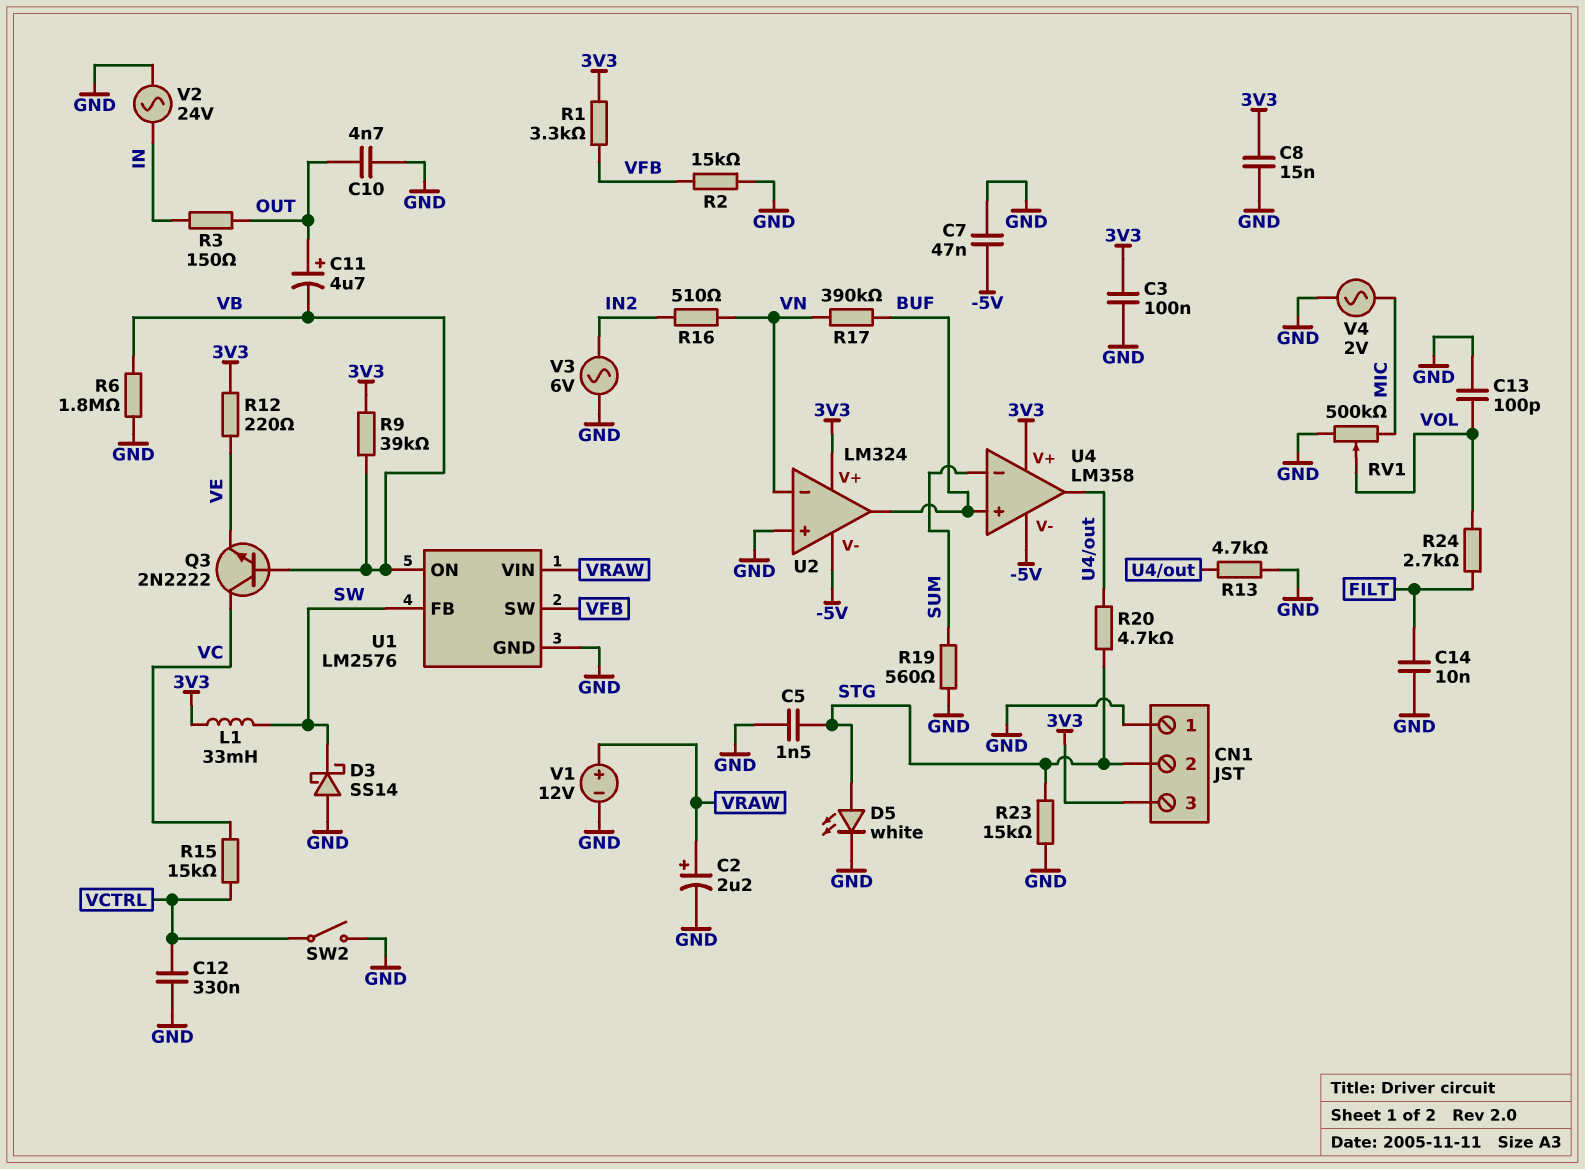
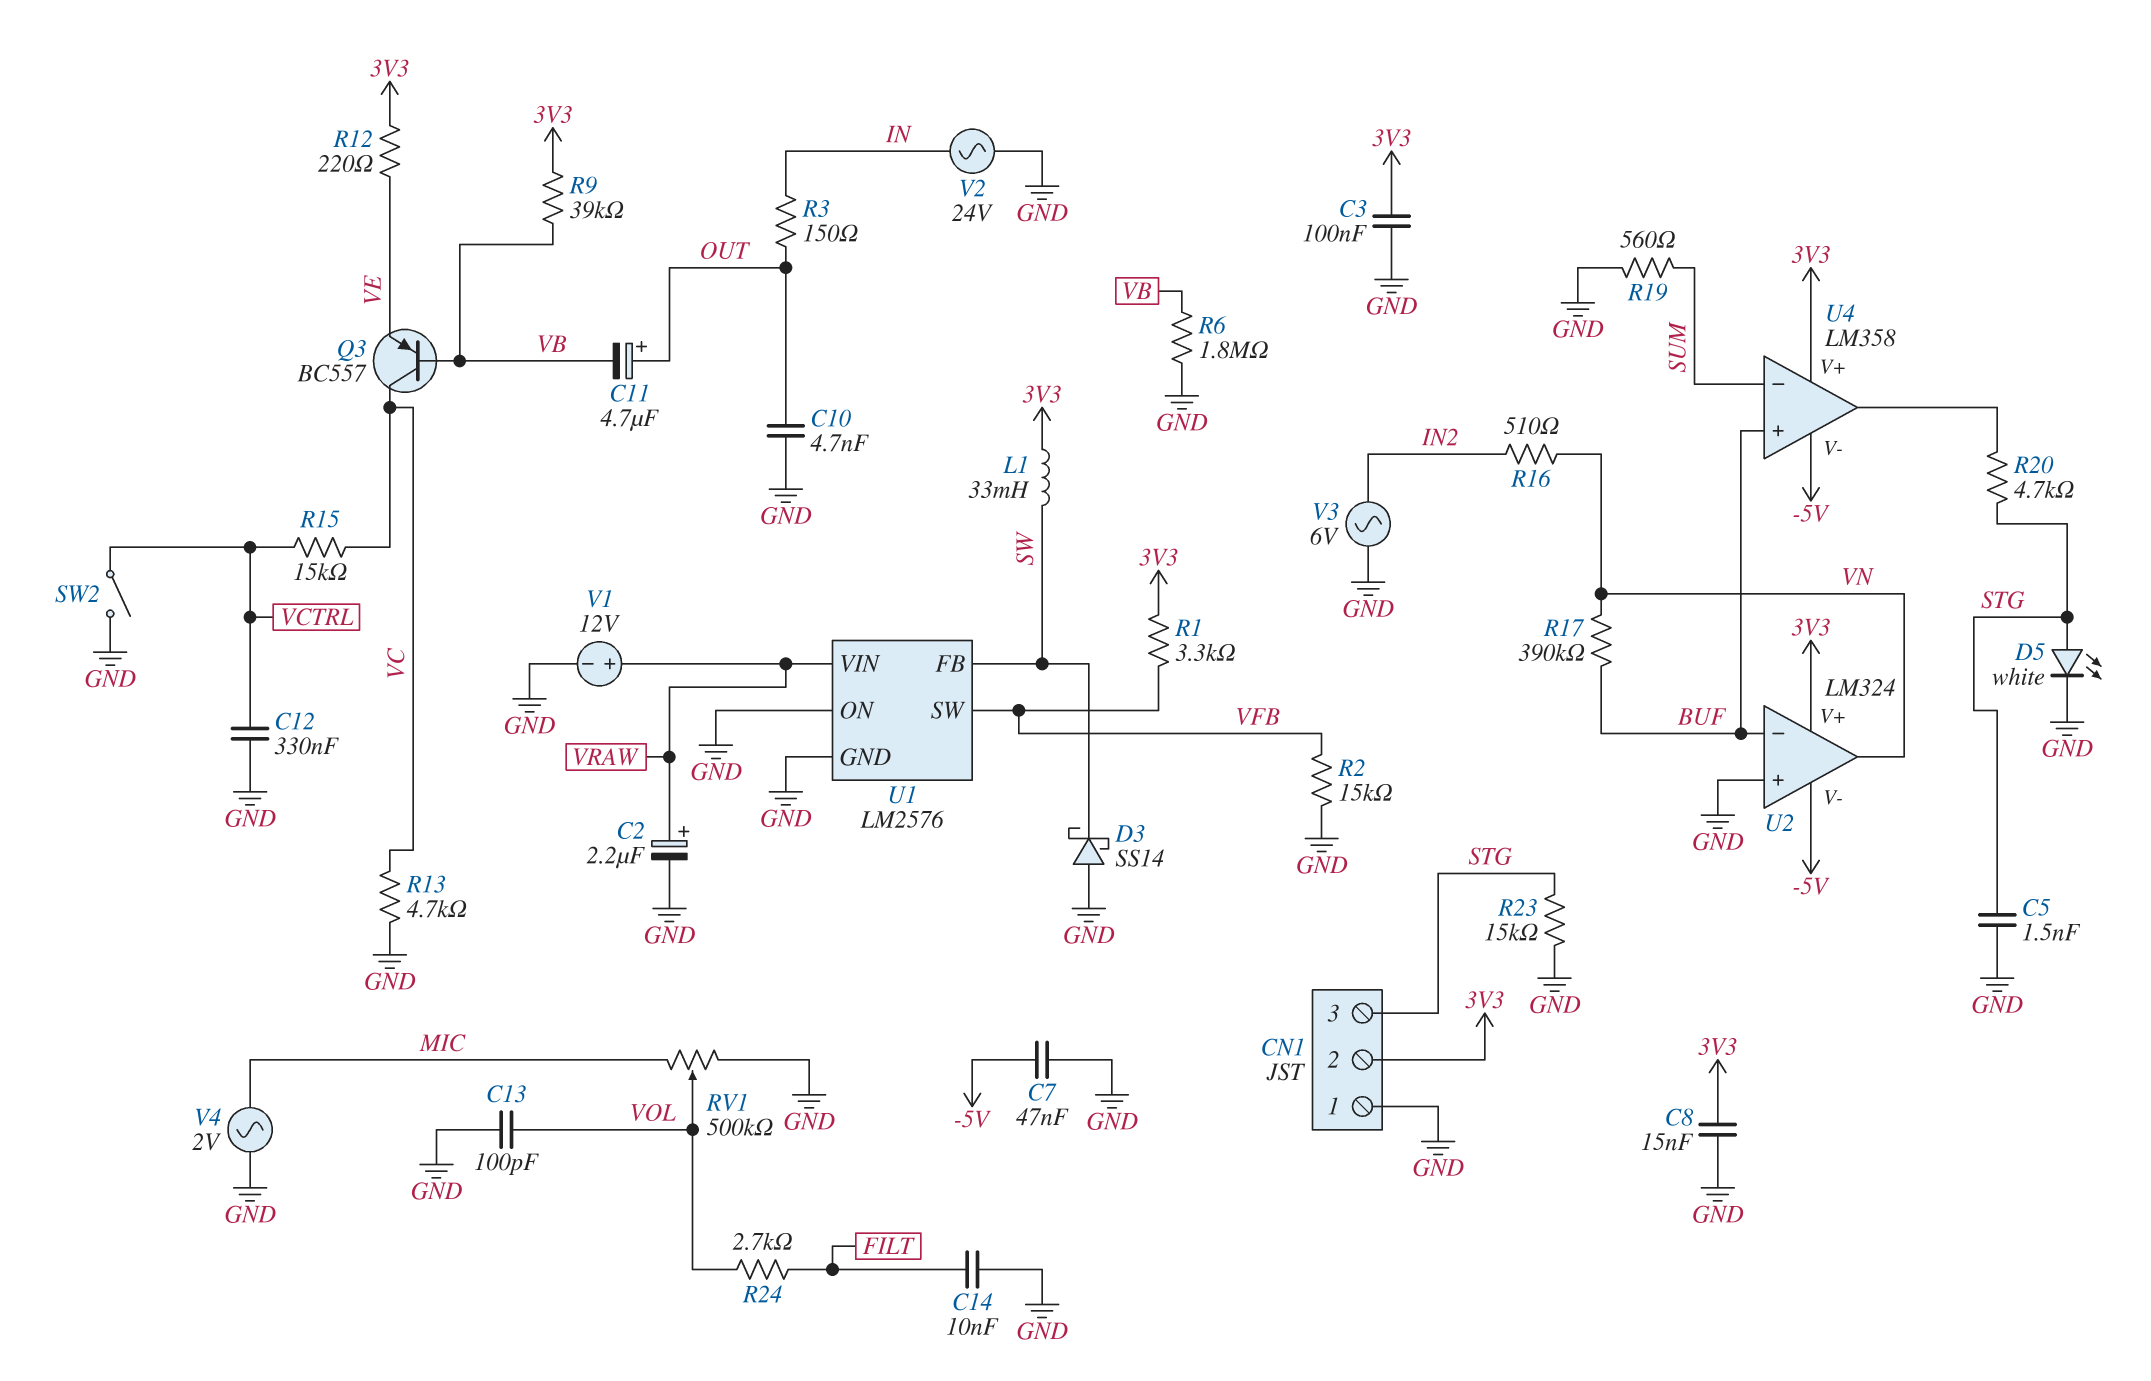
CN1 pin 2: STG -> 3V3
CN1 pin 3: 3V3 -> STG
Q3: NPN 2N2222 (B VB, C VC, E VE) -> PNP BC557 (B VB, C VC, E VE)
R13: 4.7k (GND, U4/out) -> 4.7k (GND, VC)
U1 pin ON: VB -> GND
U2 pin in-: VN -> BUF
U2 pin out: BUF -> VN

